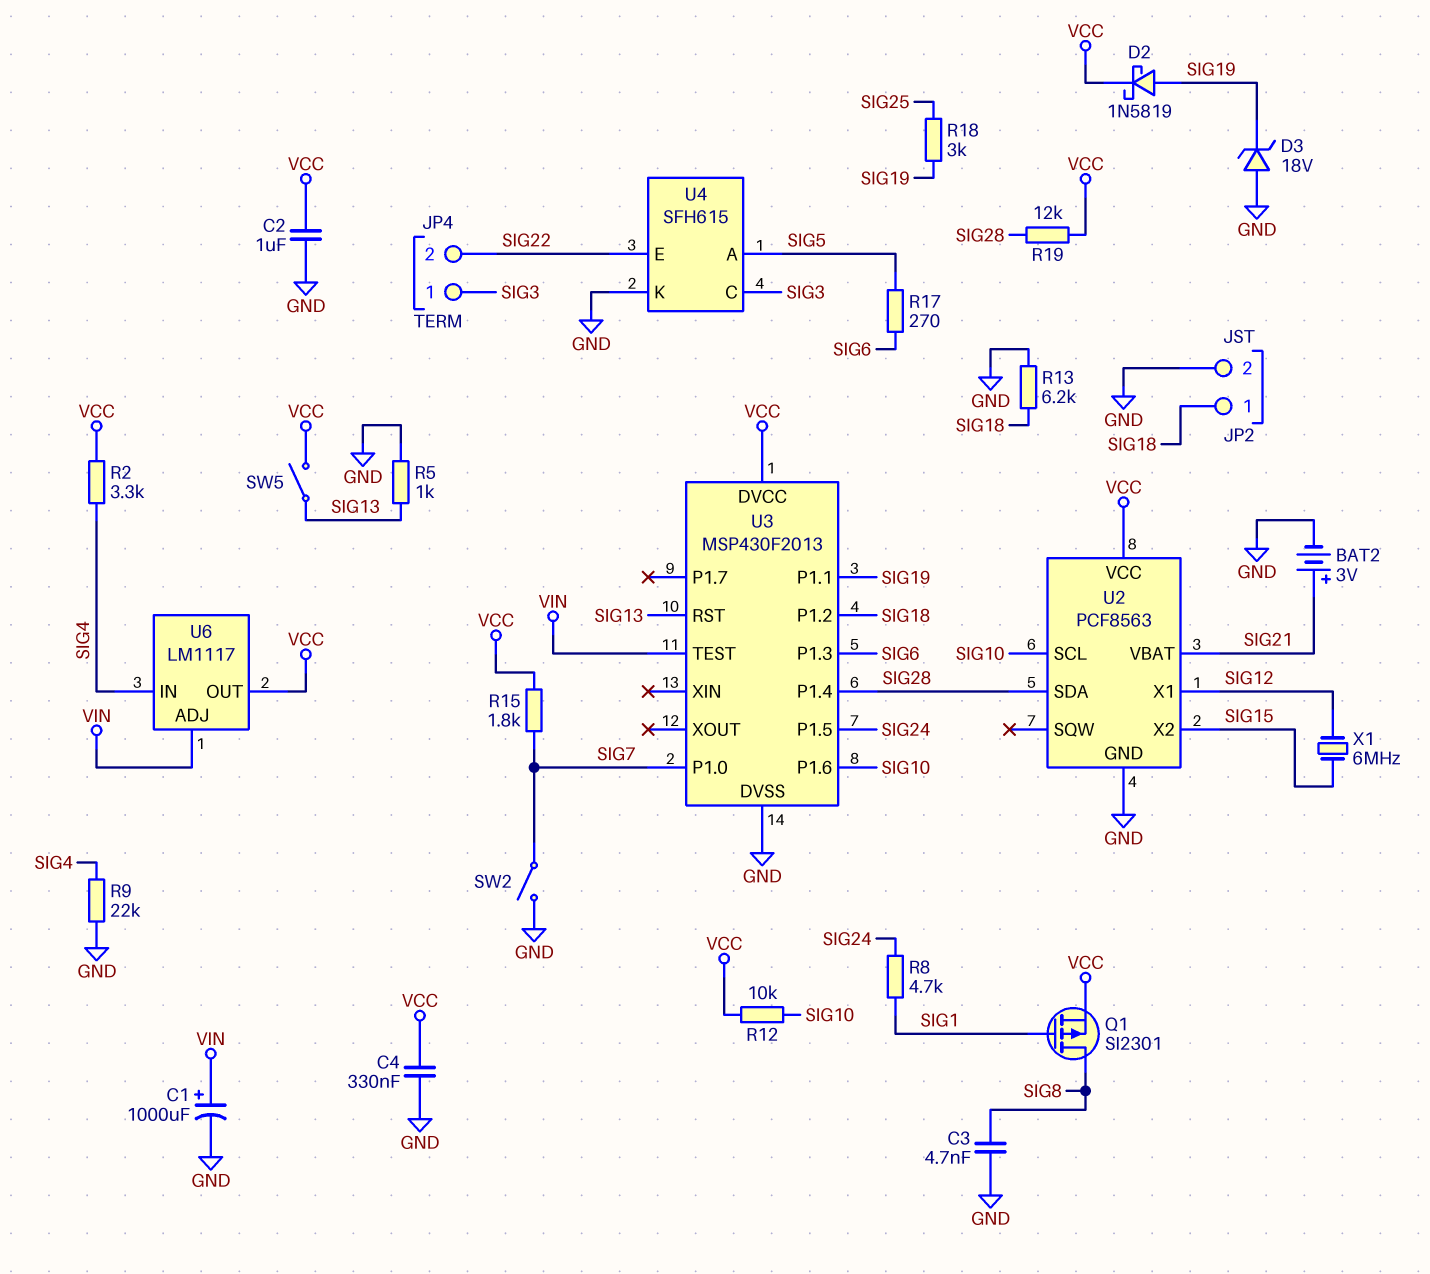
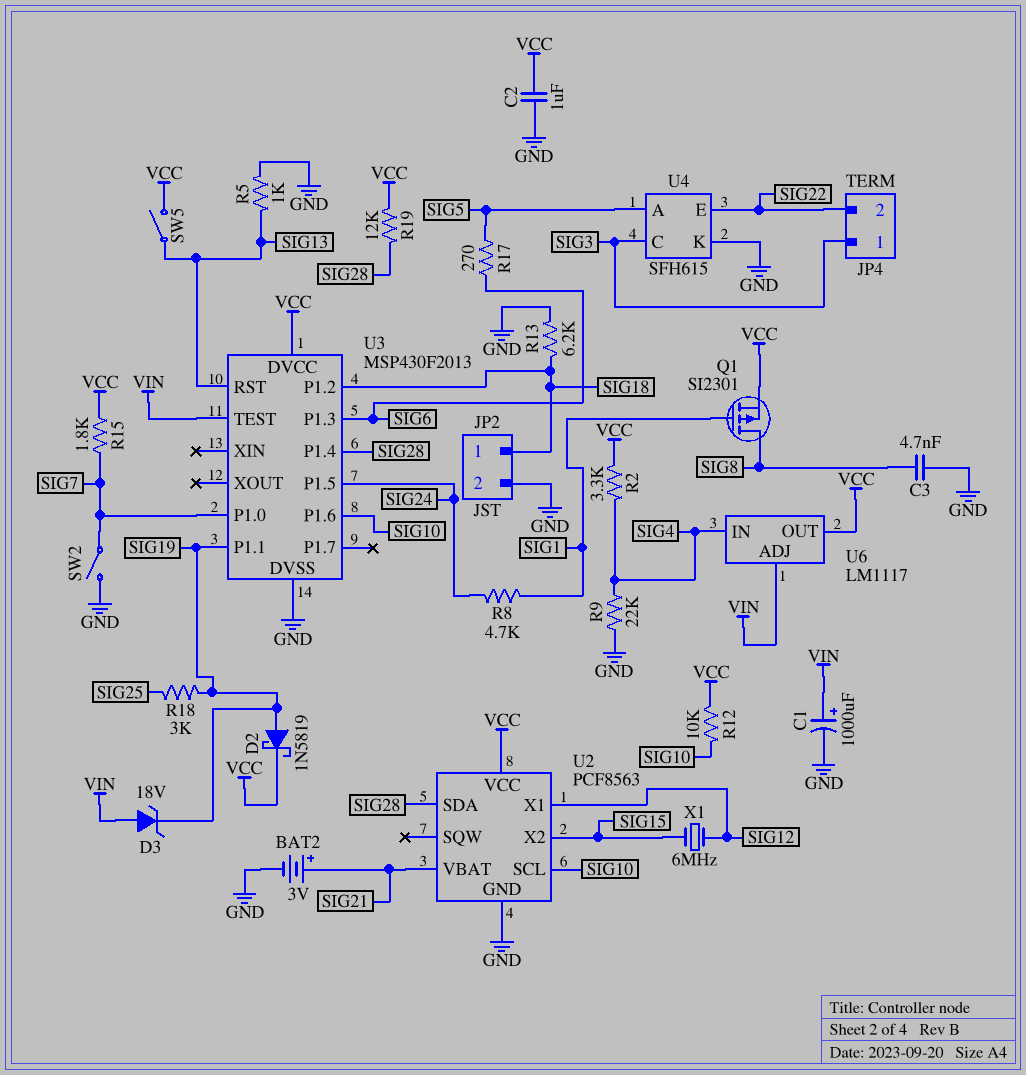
C4: 330nF (GND, VCC) -> none
D3: zener 18V (A GND, K SIG19) -> zener 18V (A VIN, K SIG19)

